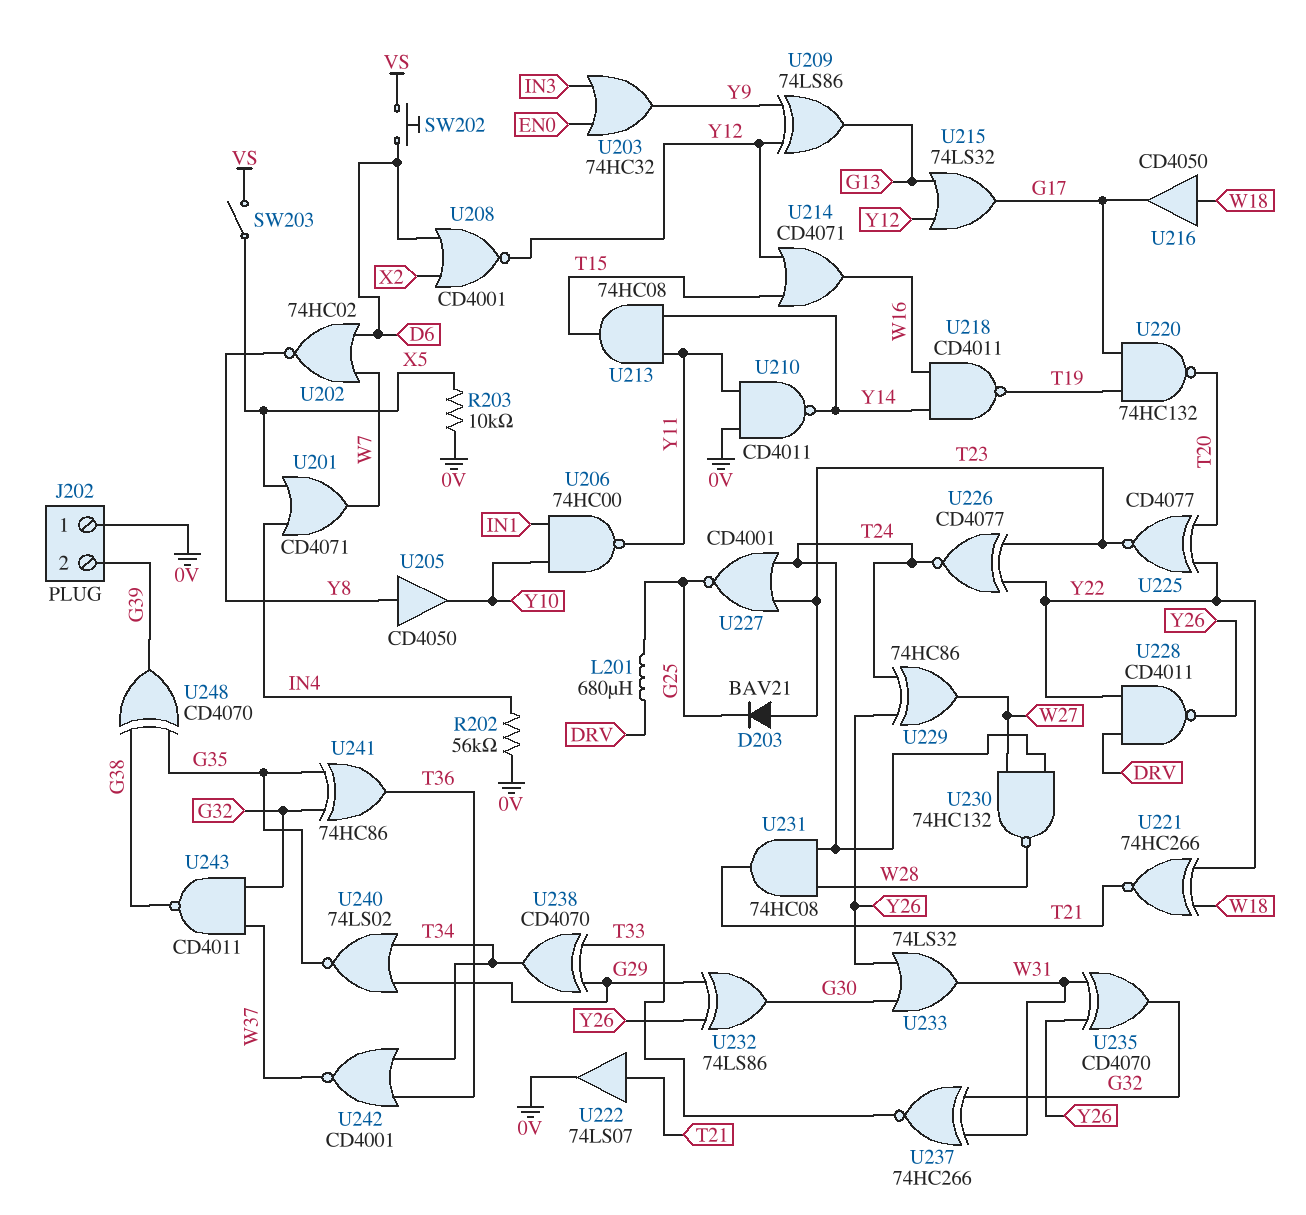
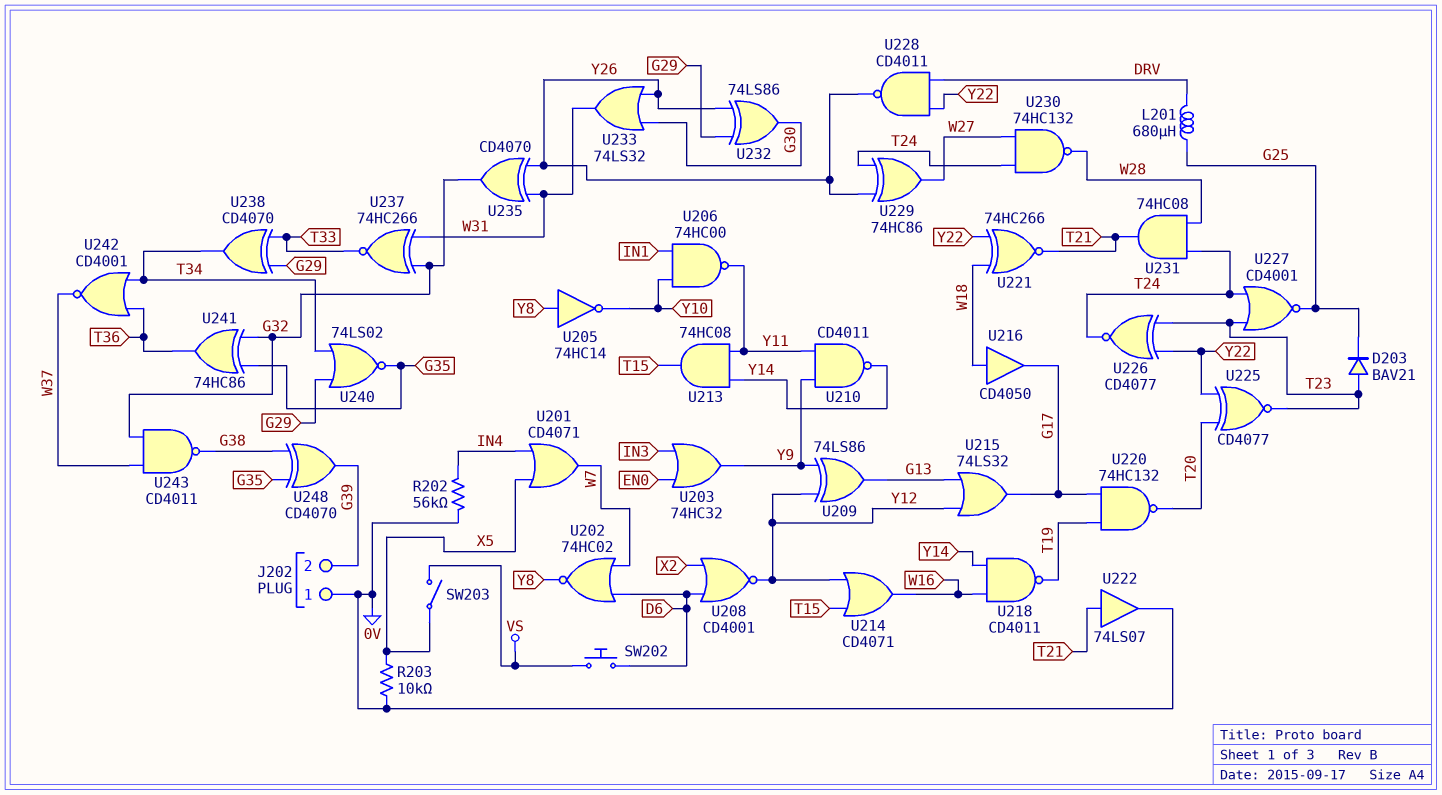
U205: buffer CD4050 (in Y8, out Y10) -> NOT 74HC14 (in Y8, out Y10)
U210: NAND CD4011 (in 0V, in Y11, out Y14) -> NAND CD4011 (in Y9, in Y11, out Y14)

